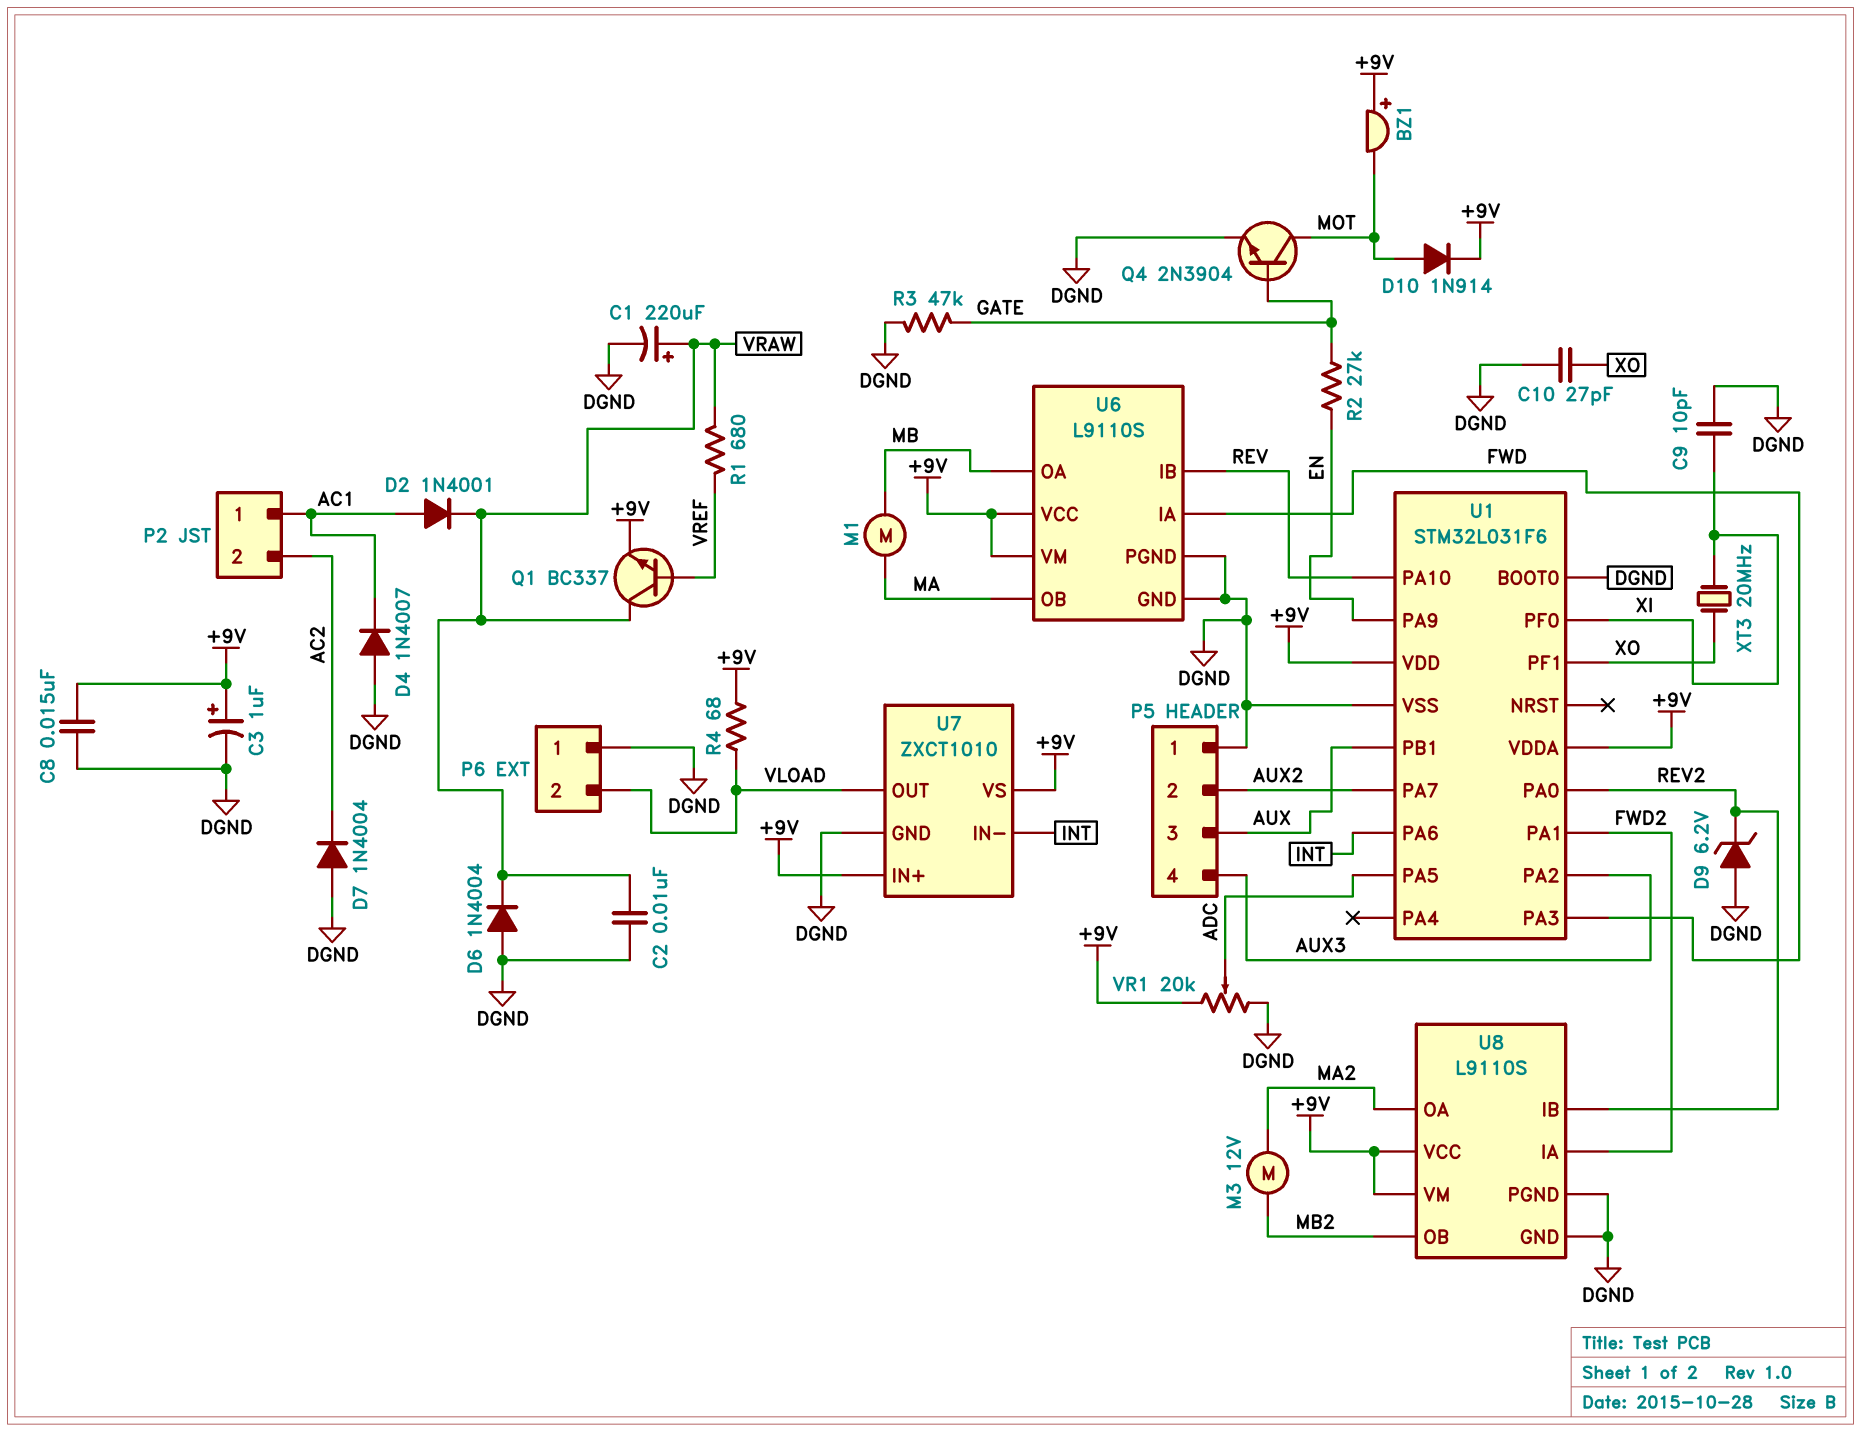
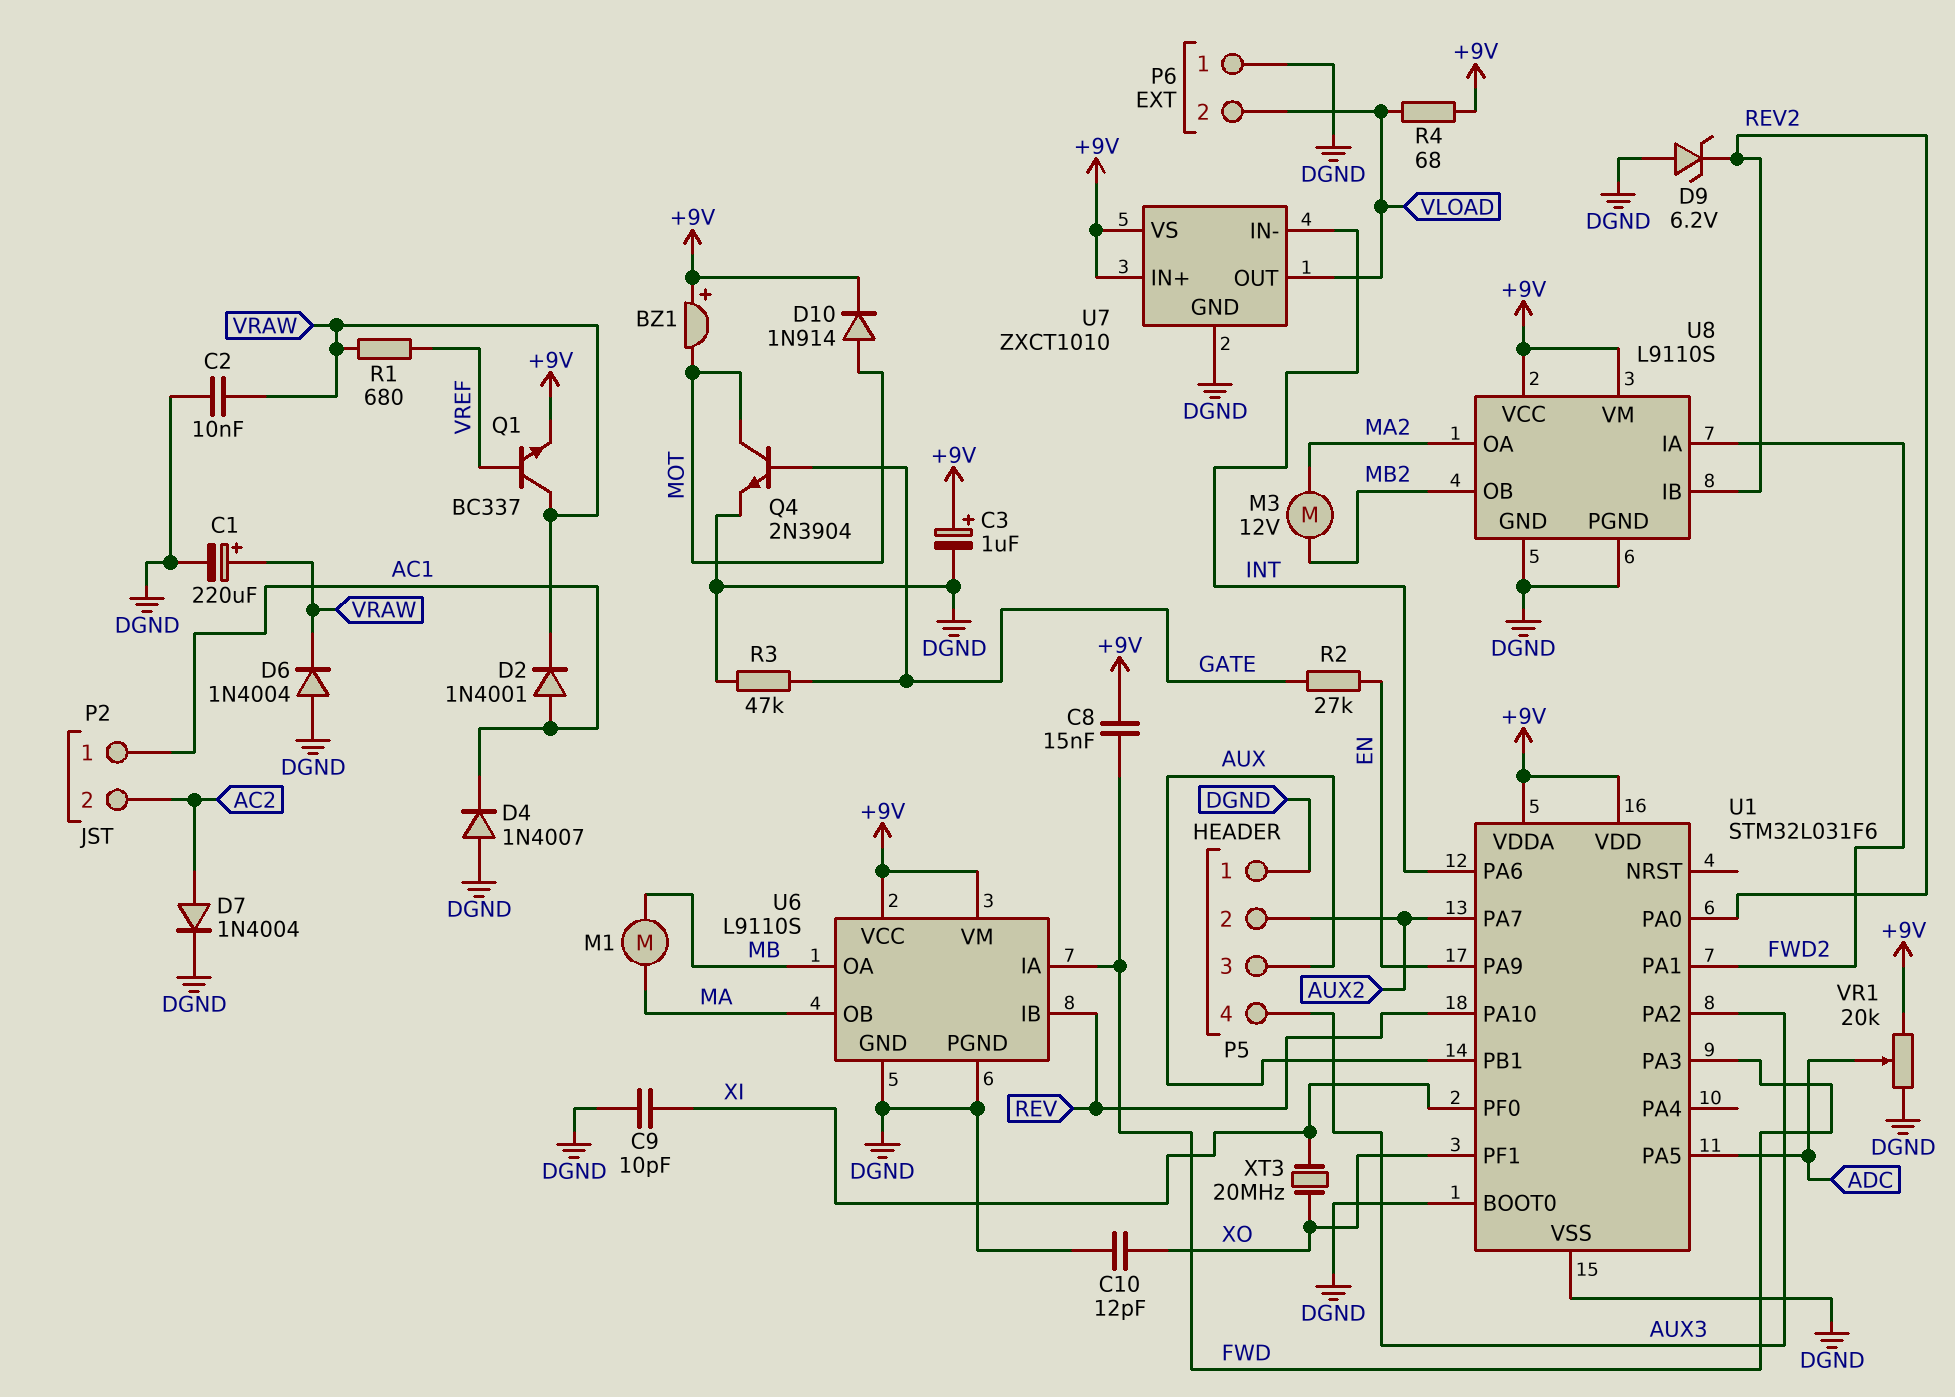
C8: 15nF (+9V, DGND) -> 15nF (+9V, FWD)
C10: 27pF (DGND, XO) -> 12pF (DGND, XO)
D7: diode 1N4004 (A DGND, K AC2) -> diode 1N4004 (A AC2, K DGND)

